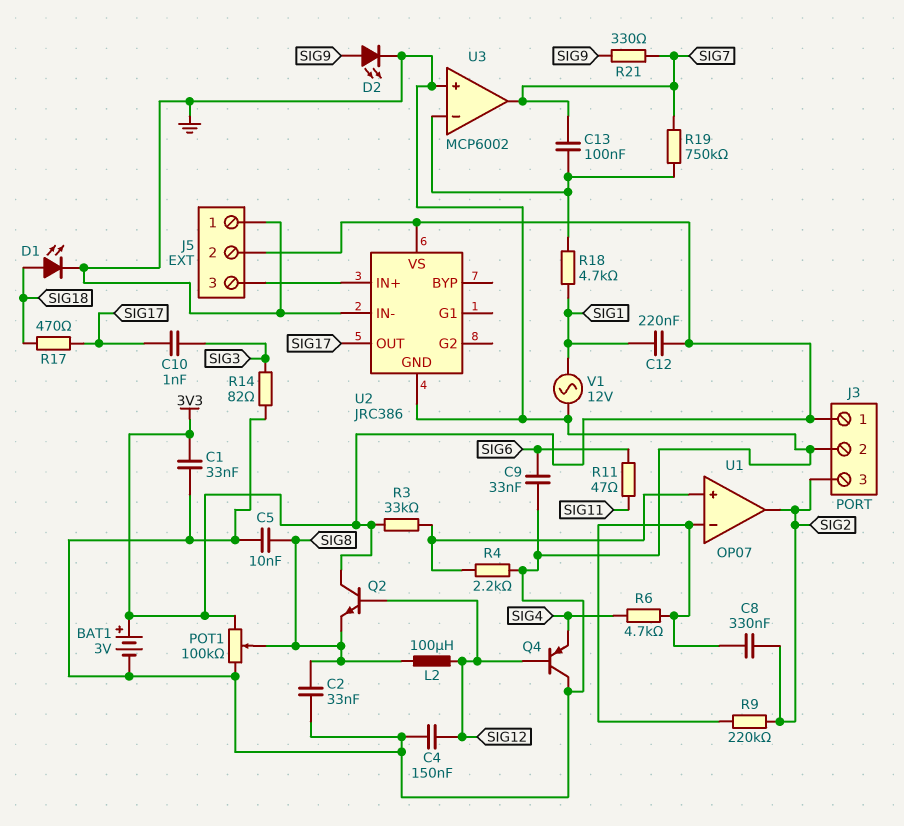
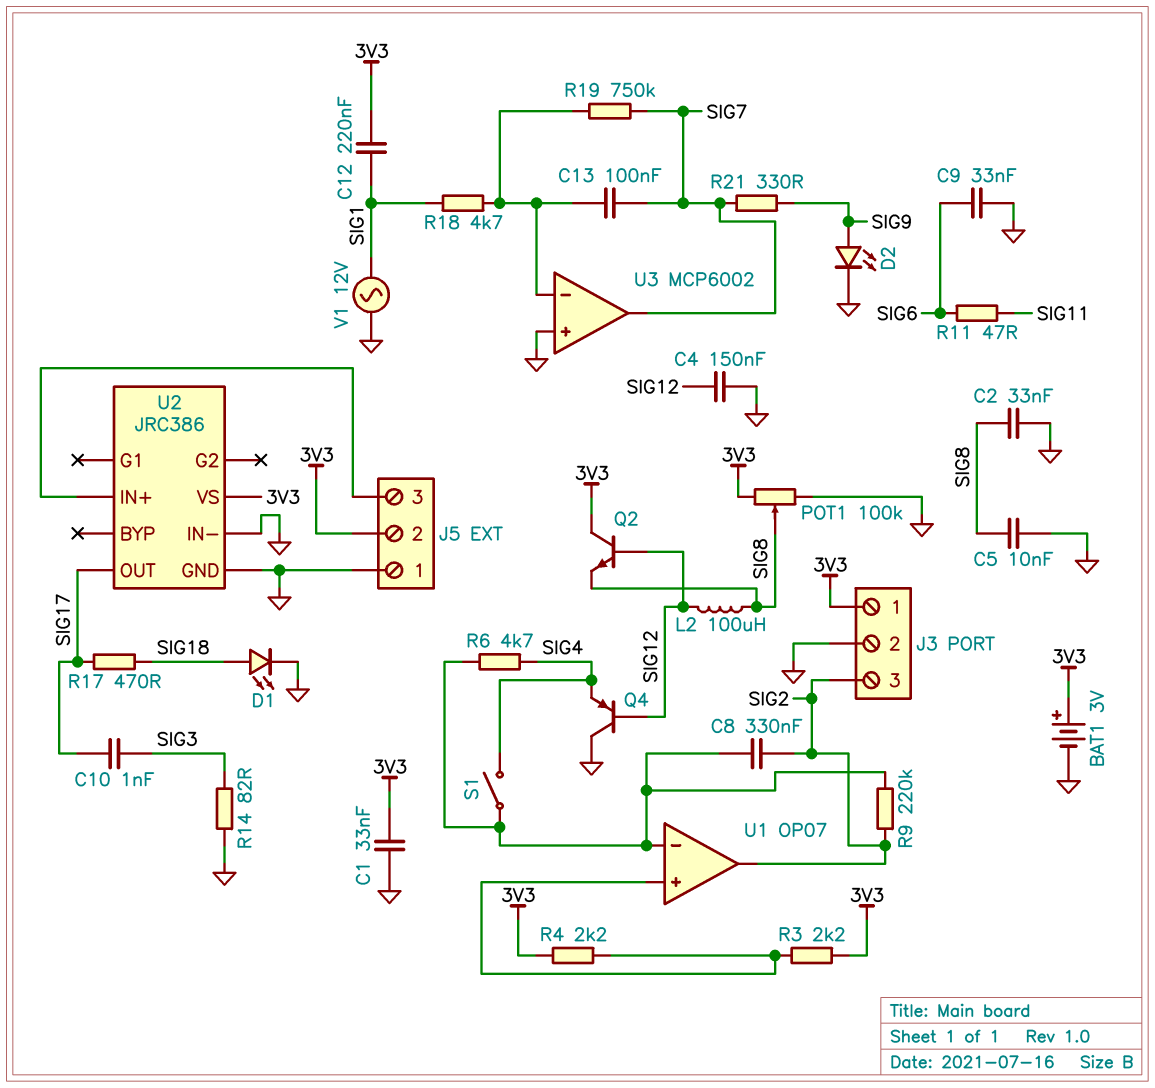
R3: 33k (3V3, U1/in+) -> 2.2k (3V3, U1/in+)
R4: 2.2k (GND, U1/in+) -> 2.2k (3V3, U1/in+)
S1: none -> switch (SIG4, U1/in-)

